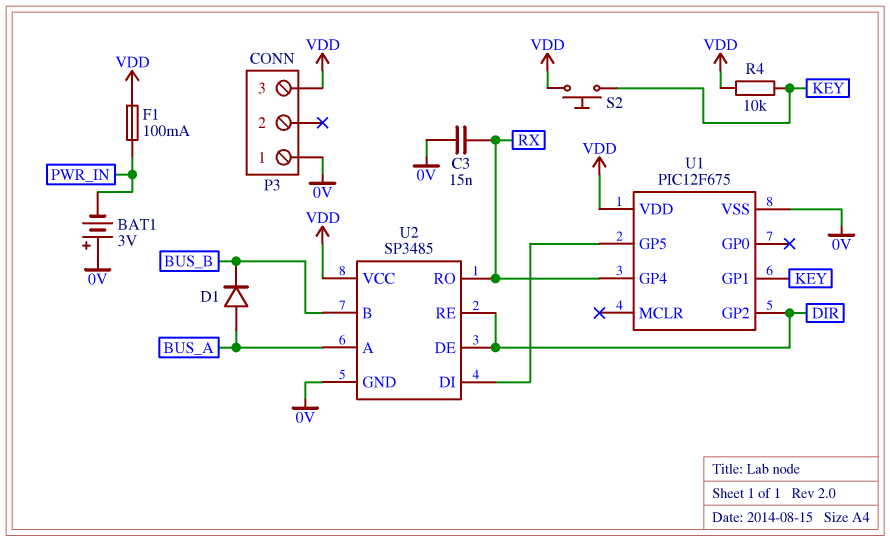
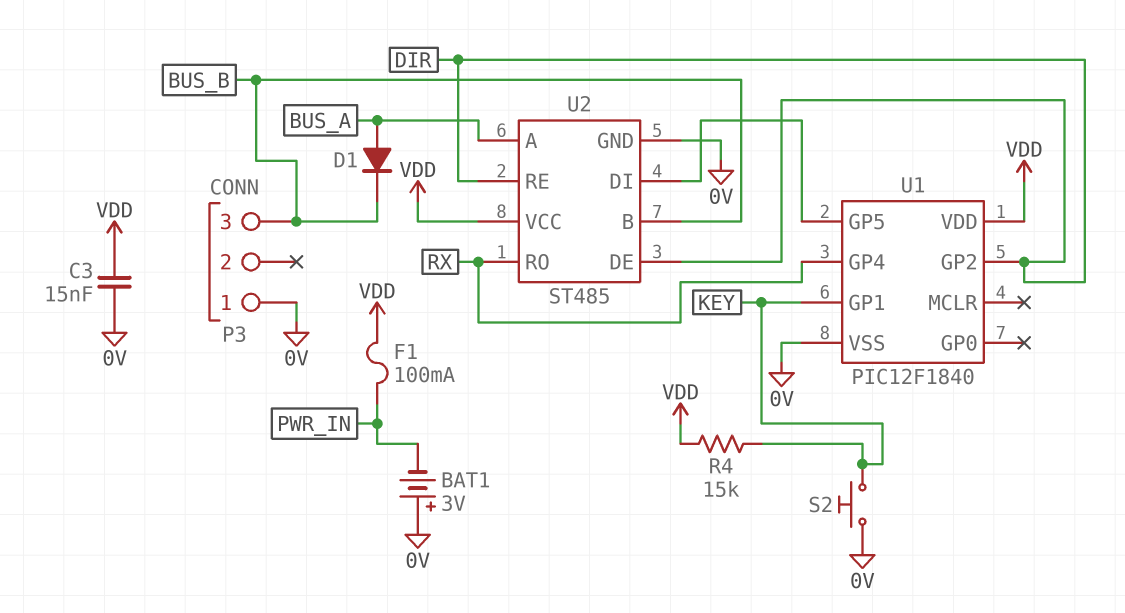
C3: 15nF (0V, RX) -> 15nF (0V, VDD)
P3 pin 3: VDD -> BUS_B
R4: 10k (KEY, VDD) -> 15k (KEY, VDD)
S2: button (KEY, VDD) -> button (0V, KEY)
U1: PIC12F675 -> PIC12F1840
U2: SP3485 -> ST485

